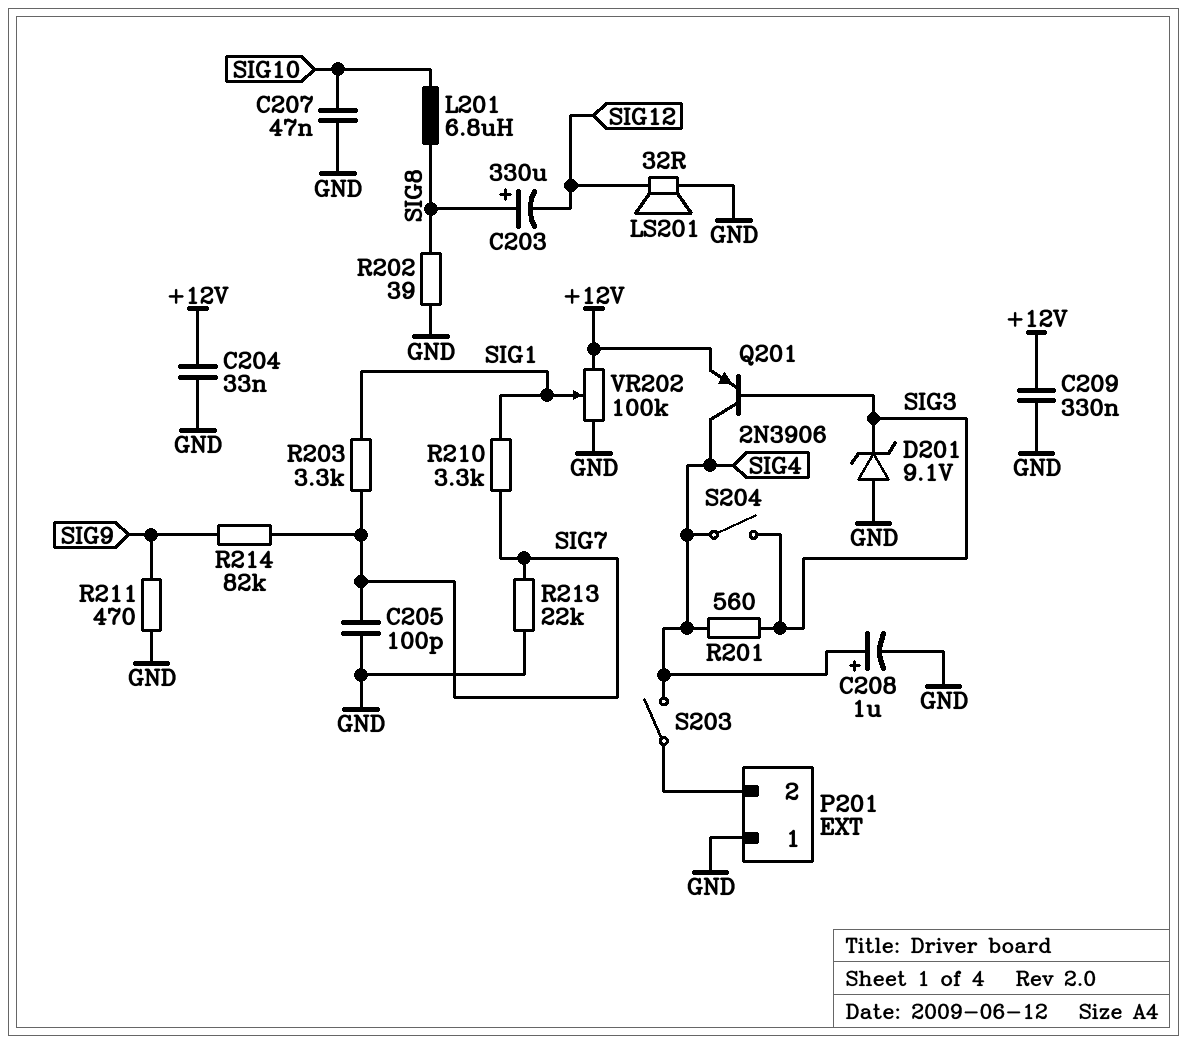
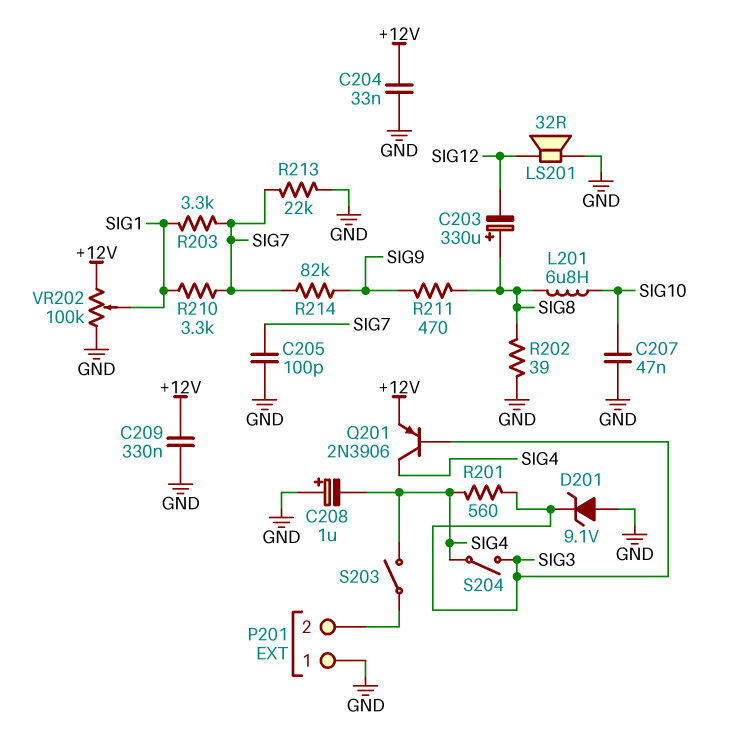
C208: 1uF (plus SIG4, minus GND) -> 1uF (plus GND, minus SIG4)
R211: 470 (GND, SIG9) -> 470 (SIG8, SIG9)

